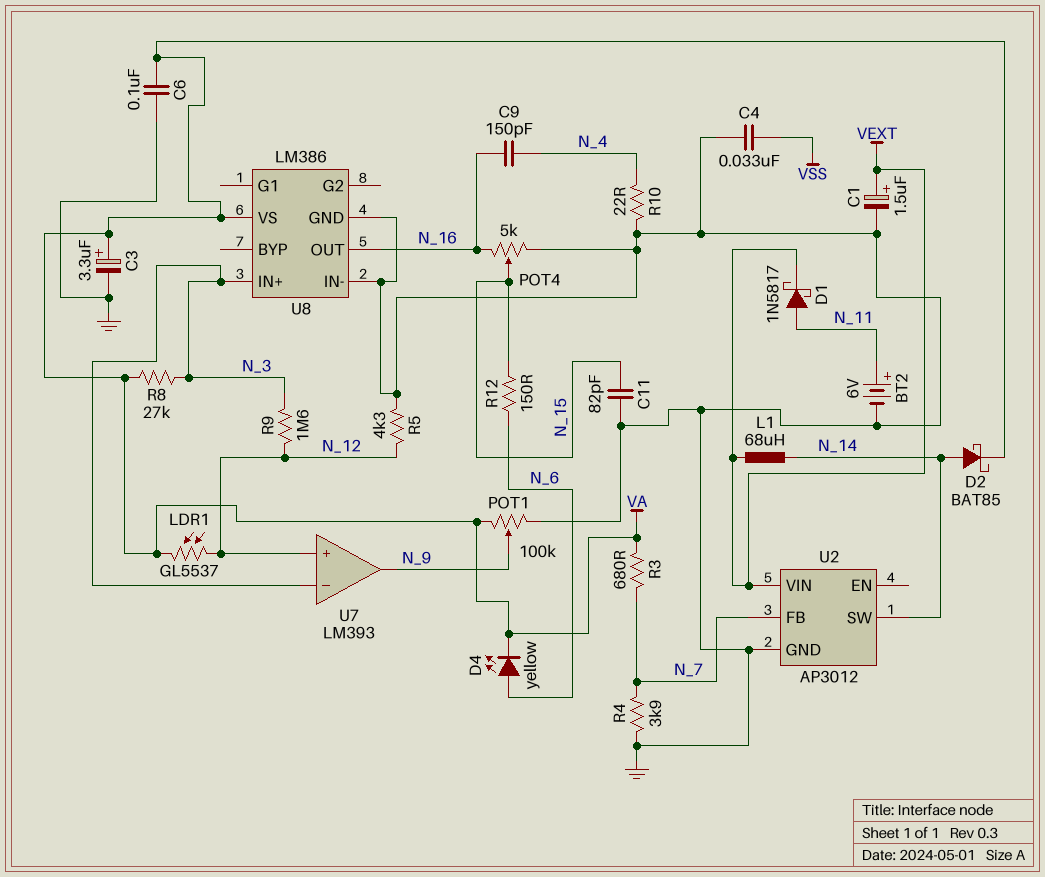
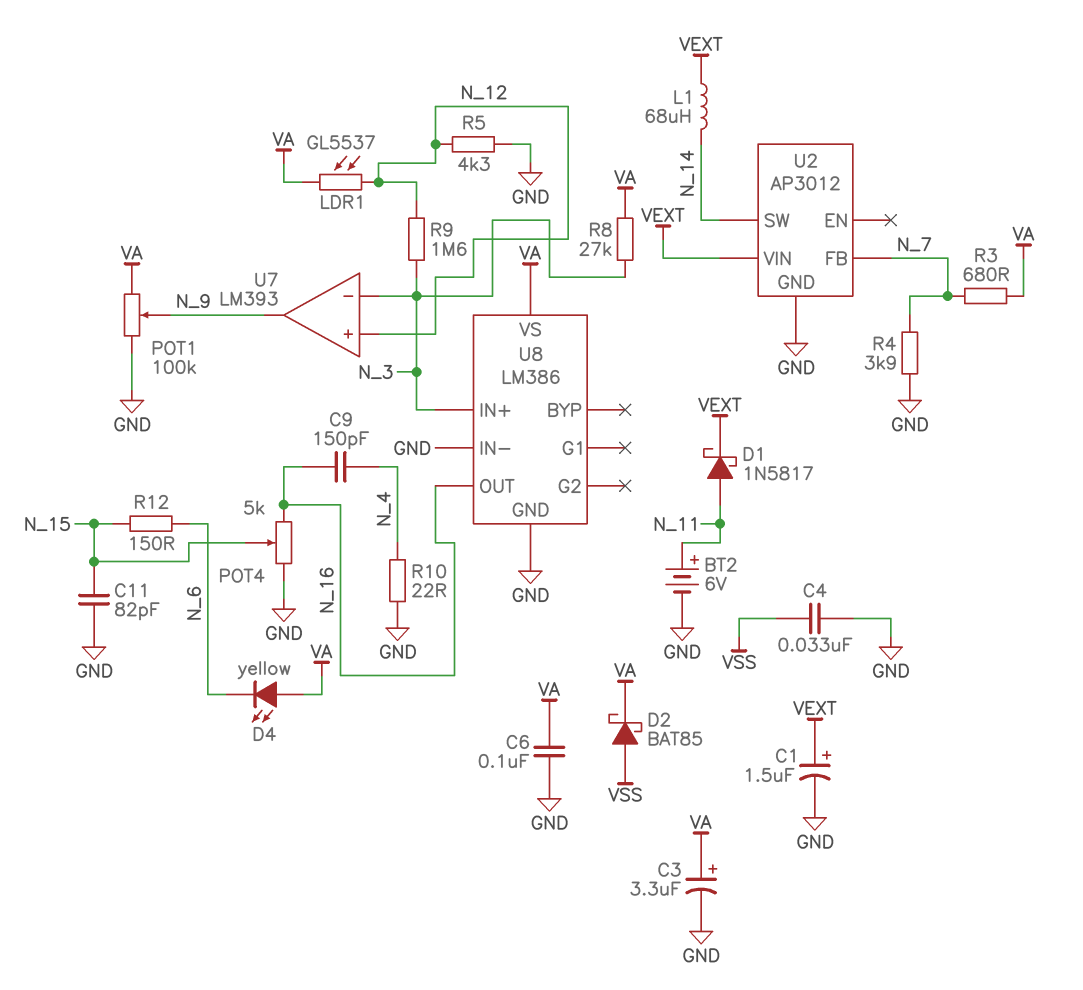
D2: schottky BAT85 (A N_14, K VA) -> schottky BAT85 (A VSS, K VA)
D4: LED yellow (A N_6, K VA) -> LED yellow (A VA, K N_6)

